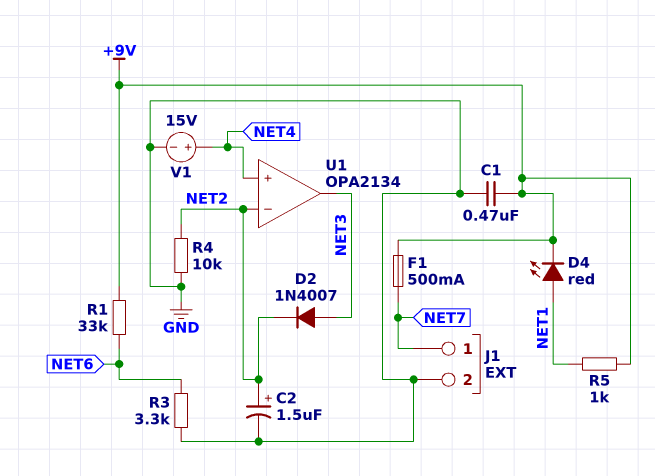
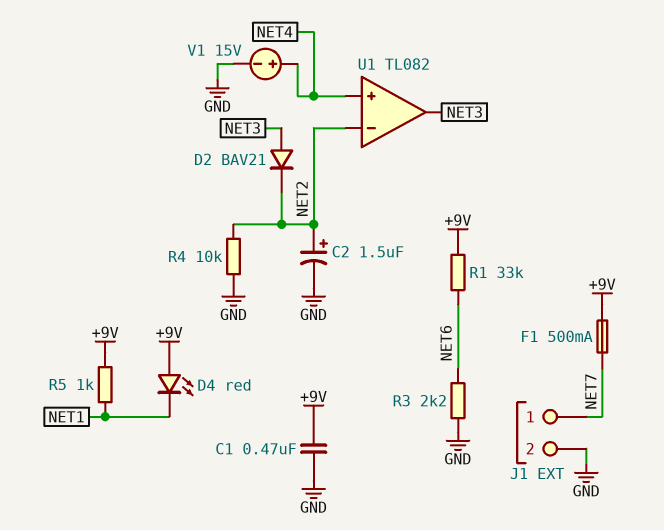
D2: diode 1N4007 (A NET3, K NET2) -> diode BAV21 (A NET3, K NET2)
D4: LED red (A NET1, K +9V) -> LED red (A +9V, K NET1)
R3: 3.3k (GND, NET6) -> 2.2k (GND, NET6)
U1: OPA2134 -> TL082

